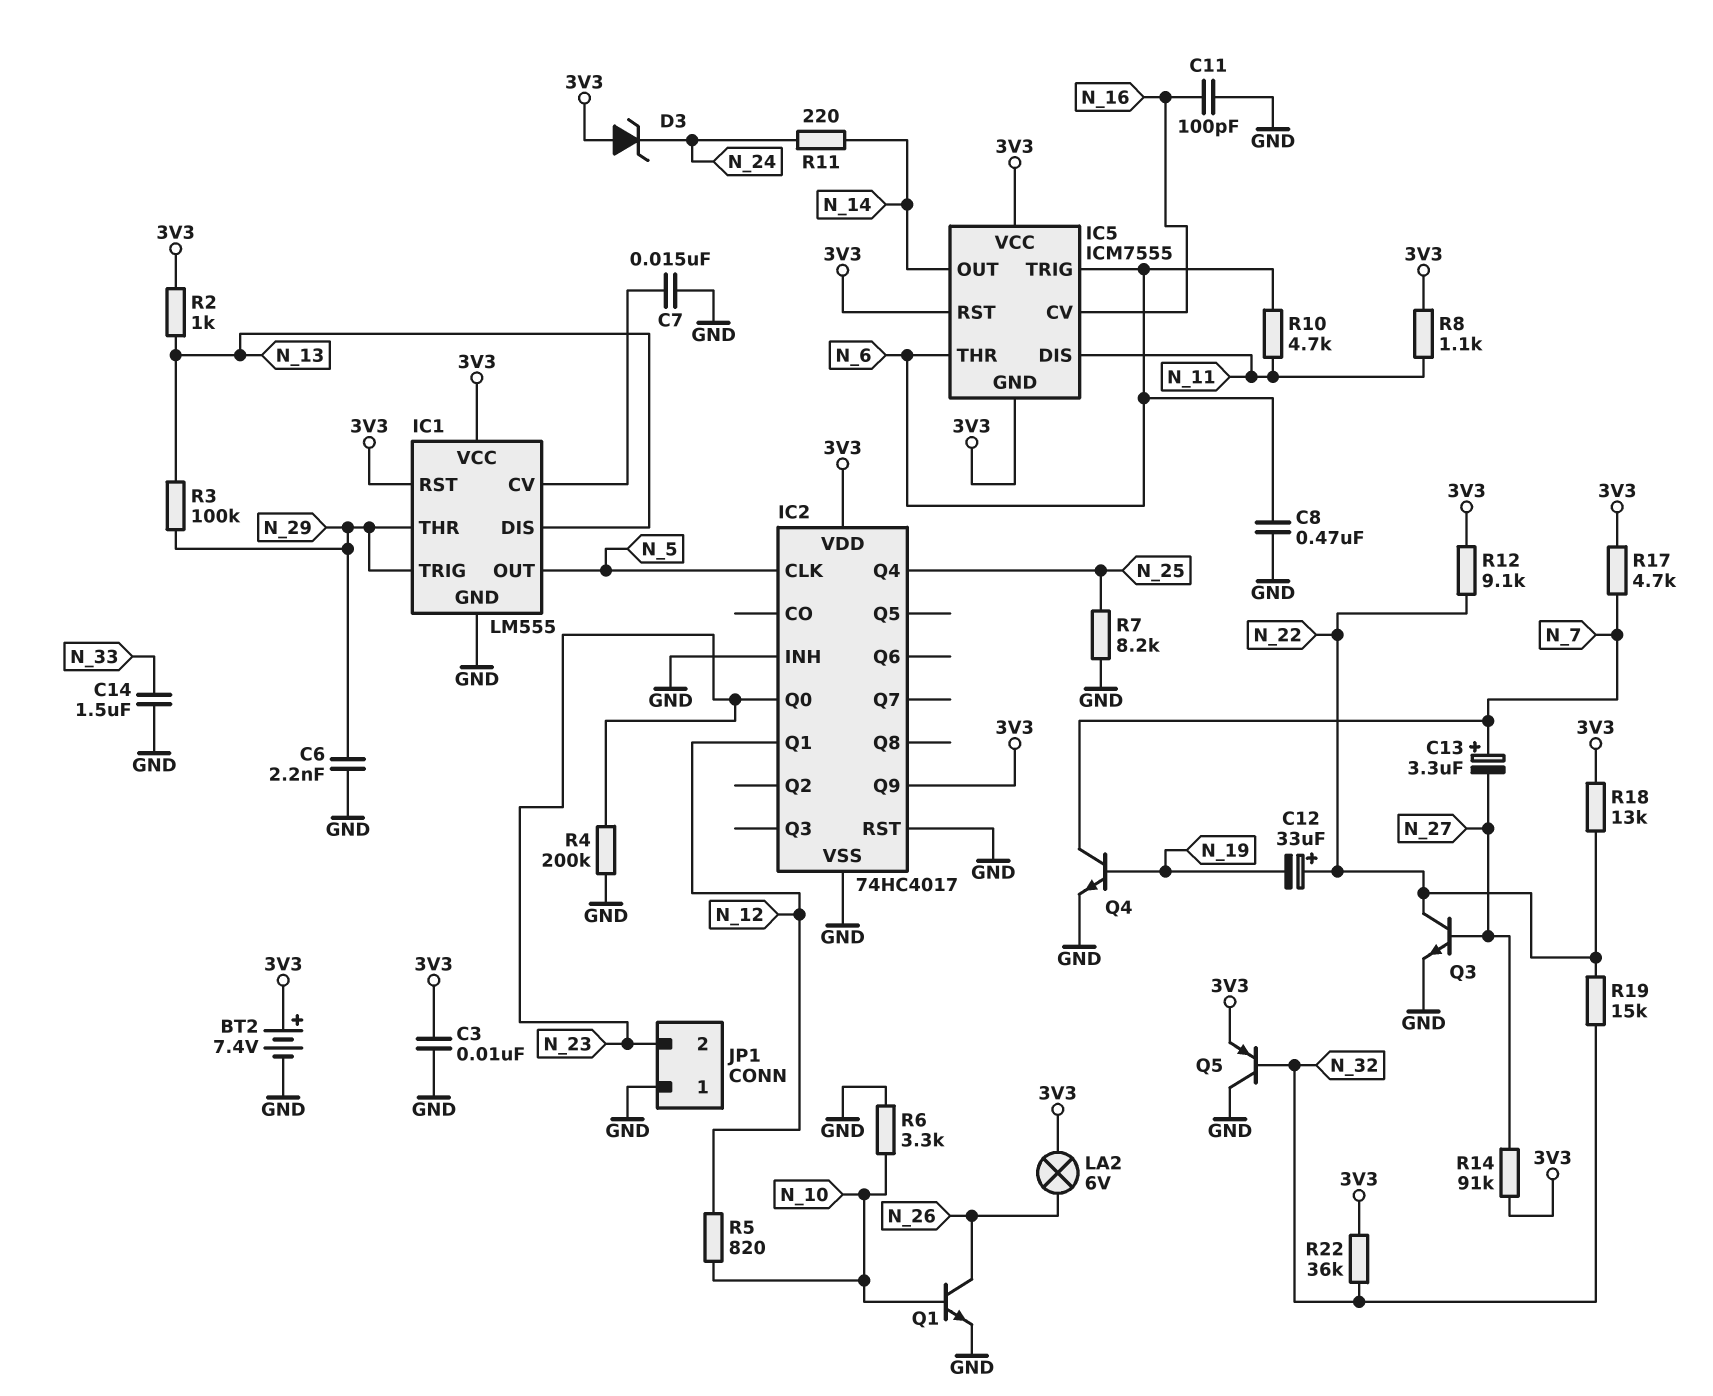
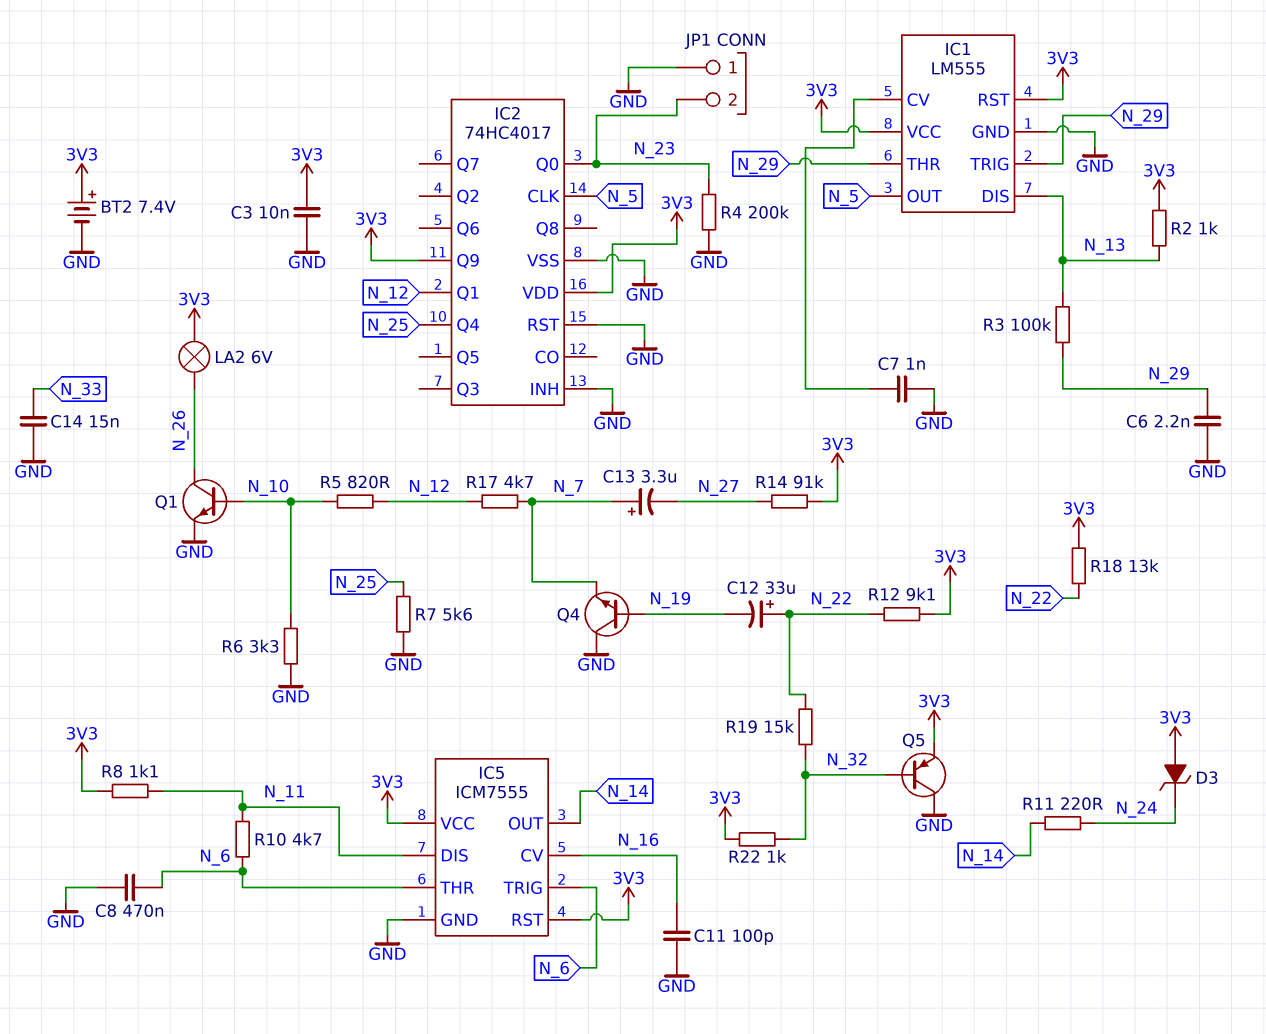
C7: 15nF (GND, IC1/CV) -> 1nF (GND, IC1/CV)
C14: 1.5uF (GND, N_33) -> 15nF (GND, N_33)
IC5 pin GND: 3V3 -> GND
Q3: NPN (B N_27, C N_22, E GND) -> none
Q4: NPN (B N_19, C N_7, E GND) -> NPN (B N_19, C GND, E N_7)
R7: 8.2k (GND, N_25) -> 5.6k (GND, N_25)
R17: 4.7k (3V3, N_7) -> 4.7k (N_7, N_12)
R22: 36k (3V3, N_32) -> 1k (3V3, N_32)

